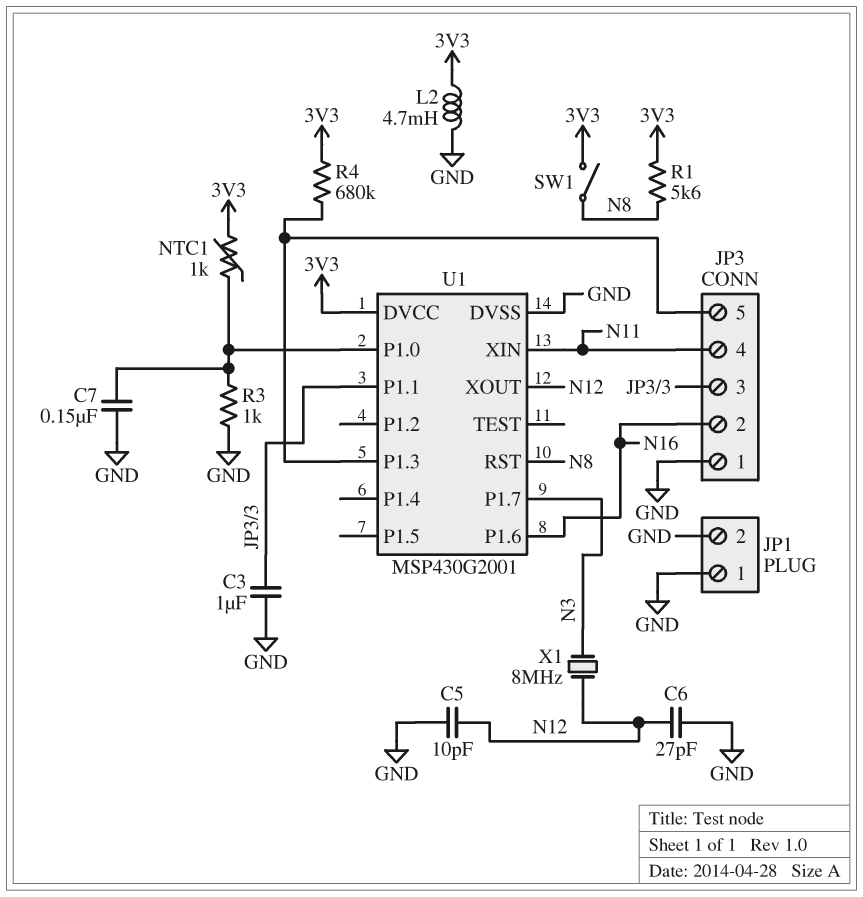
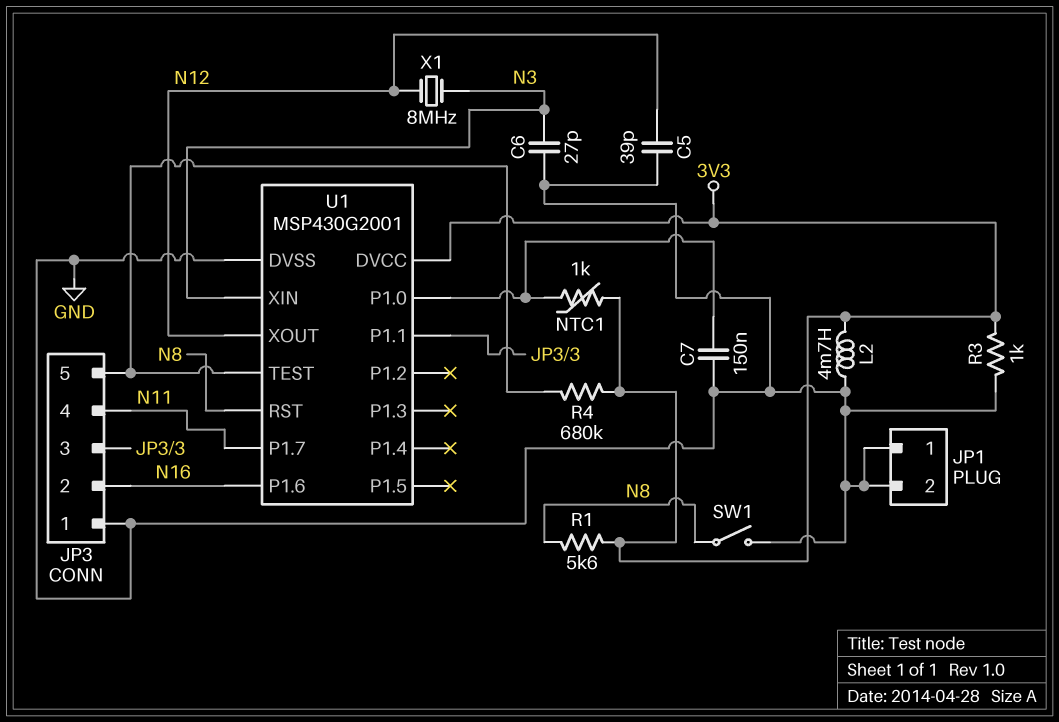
C3: 1uF (GND, JP3/3) -> none
C5: 10pF (GND, N12) -> 39pF (GND, N12)
C6: 27pF (GND, N12) -> 27pF (GND, N3)
R3: 1k (GND, U1/P1.0) -> 1k (3V3, GND)
SW1: switch (3V3, N8) -> switch (GND, N8)
U1 pin P1.3: JP3/5 -> none
U1 pin P1.7: N3 -> N11
U1 pin TEST: none -> JP3/5
U1 pin XIN: N11 -> N3

